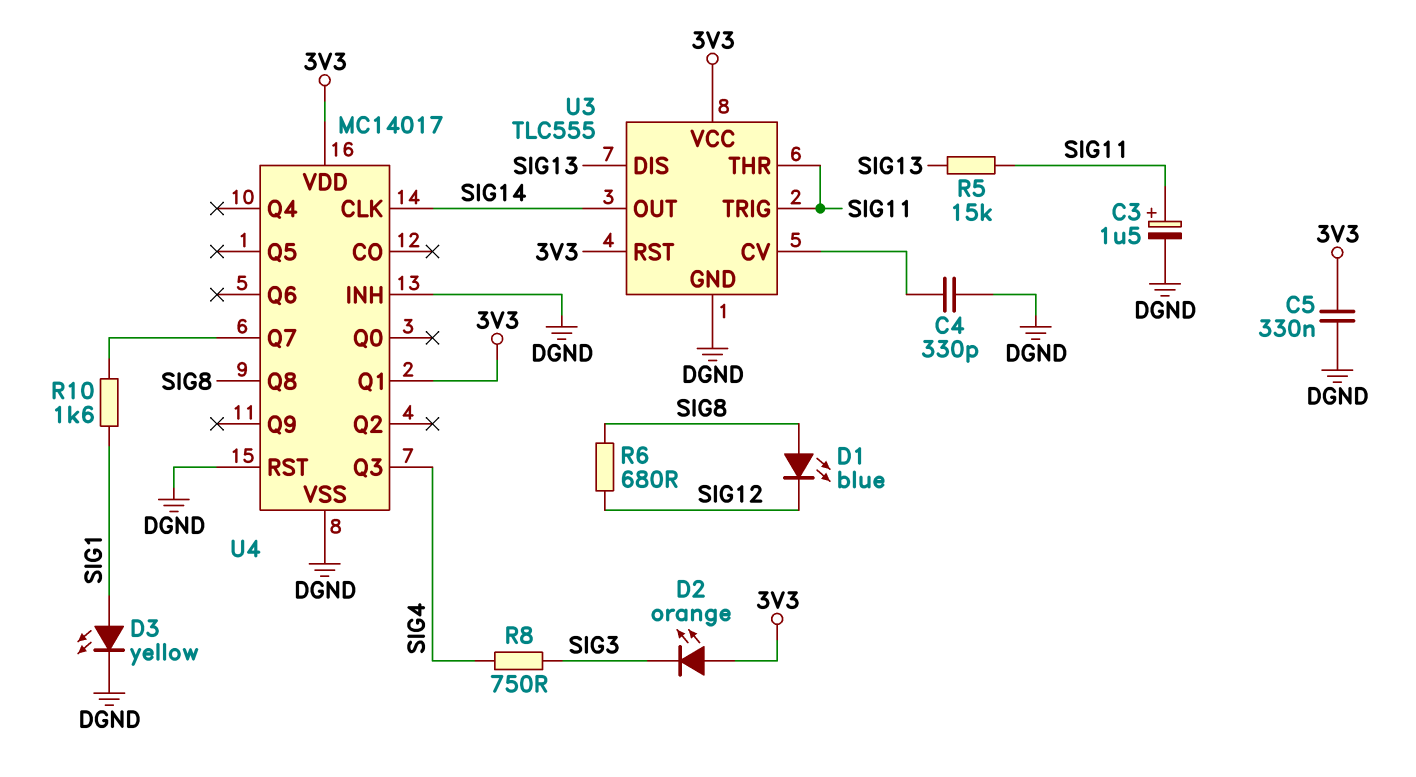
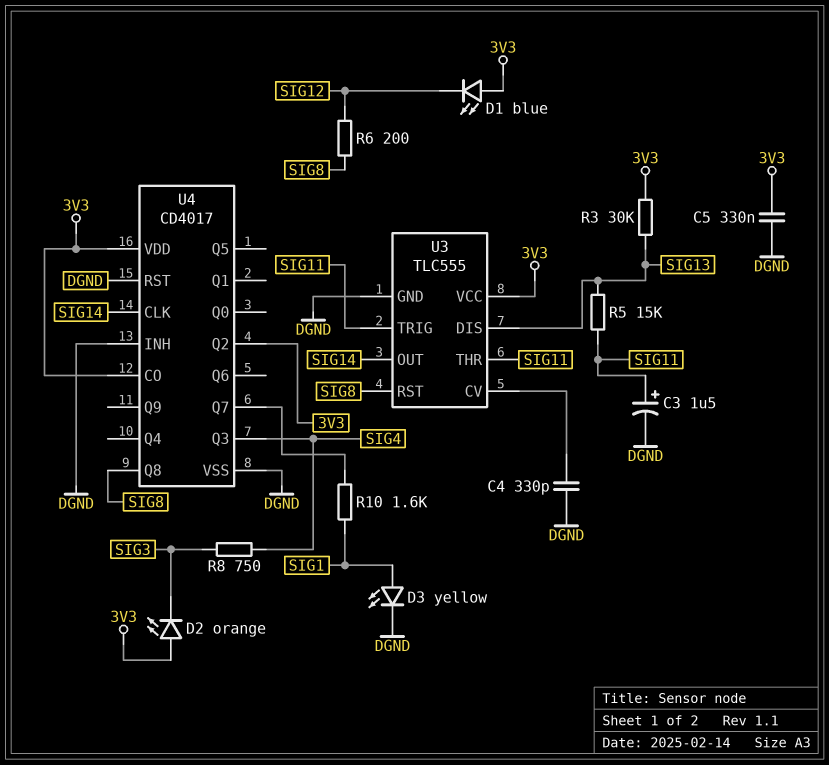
D1: LED blue (A SIG8, K SIG12) -> LED blue (A 3V3, K SIG12)
R3: none -> 30k (3V3, SIG13)
R6: 680 (SIG8, SIG12) -> 200 (SIG8, SIG12)
U3 pin RST: 3V3 -> SIG8
U4: MC14017 -> CD4017
U4 pin CO: none -> 3V3
U4 pin Q1: 3V3 -> none
U4 pin Q2: none -> 3V3

